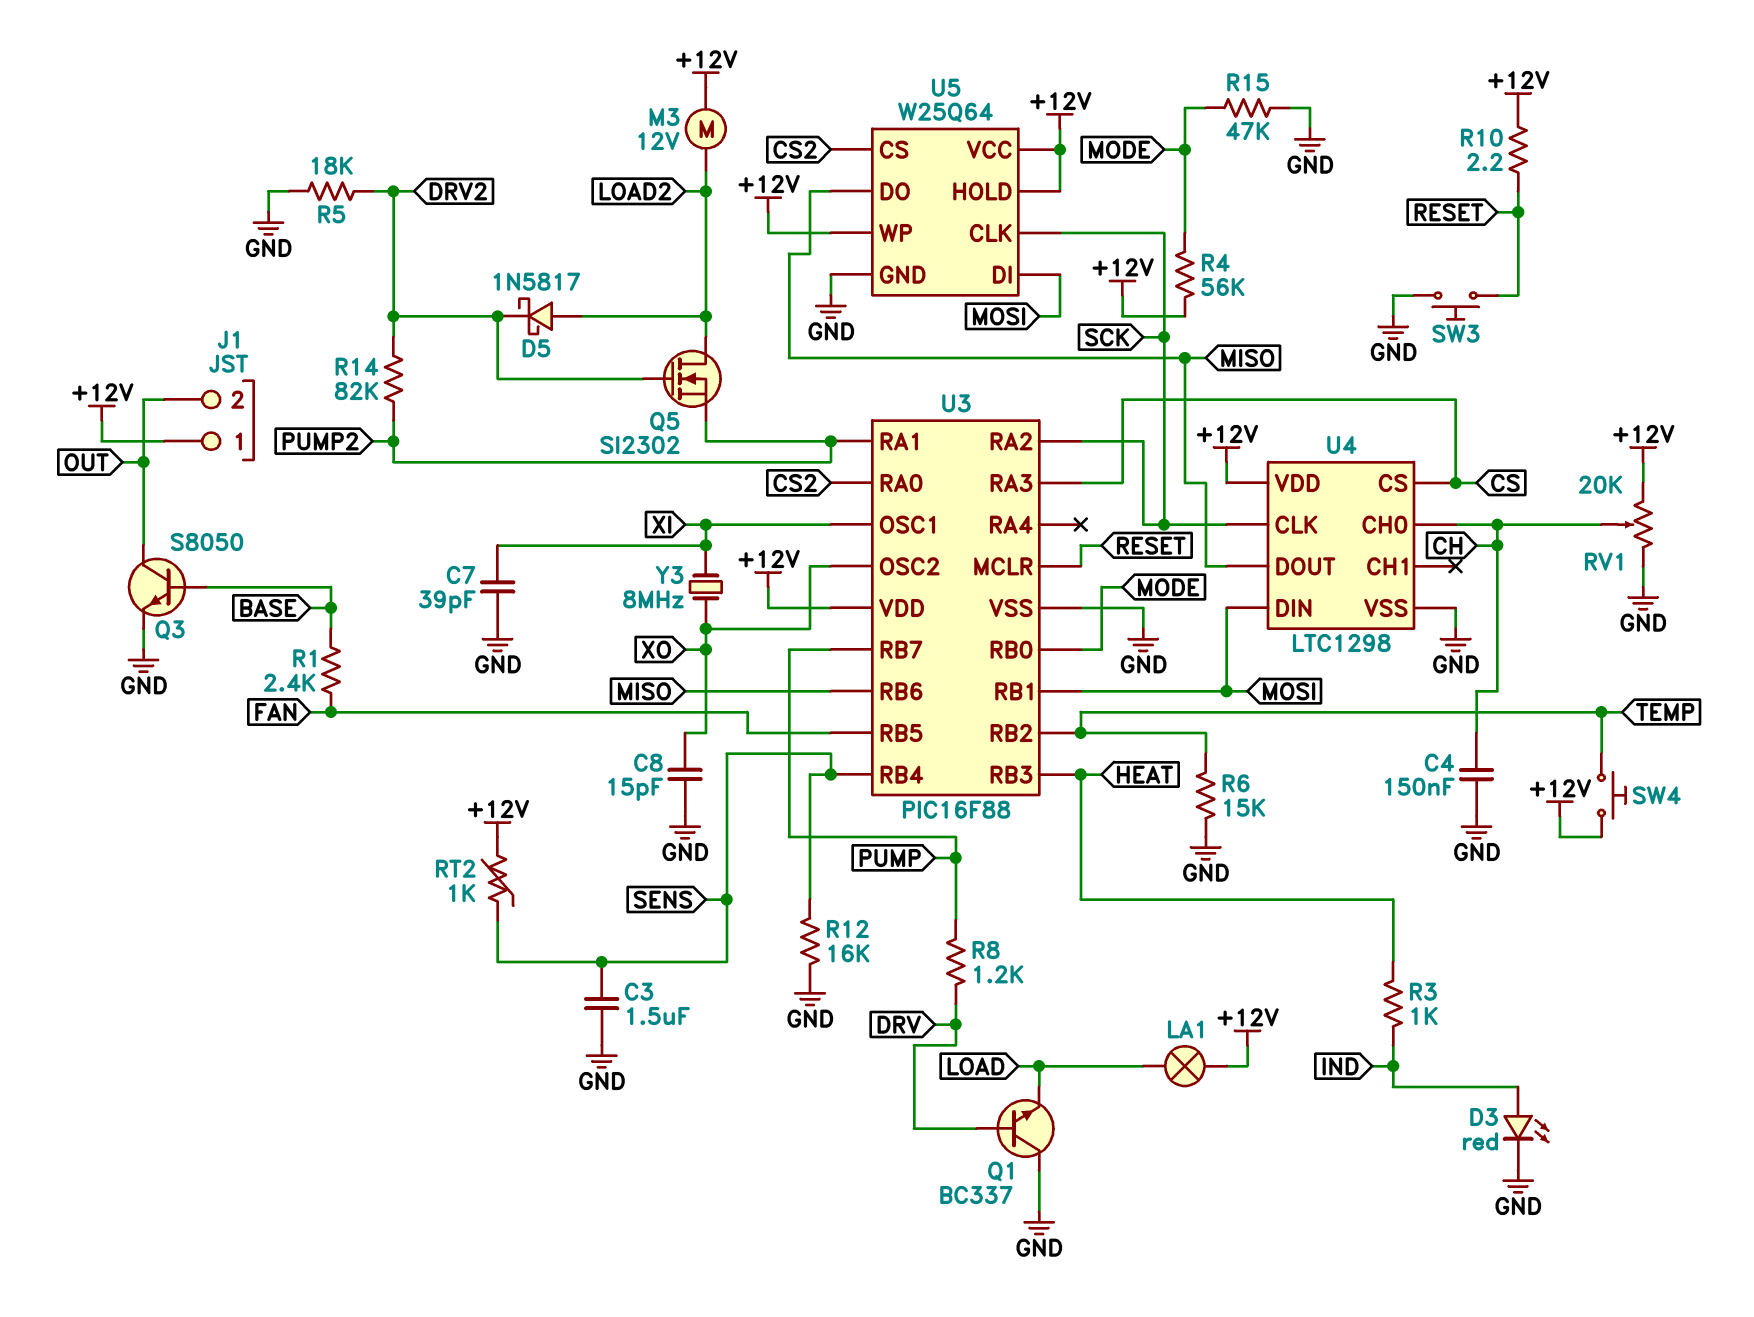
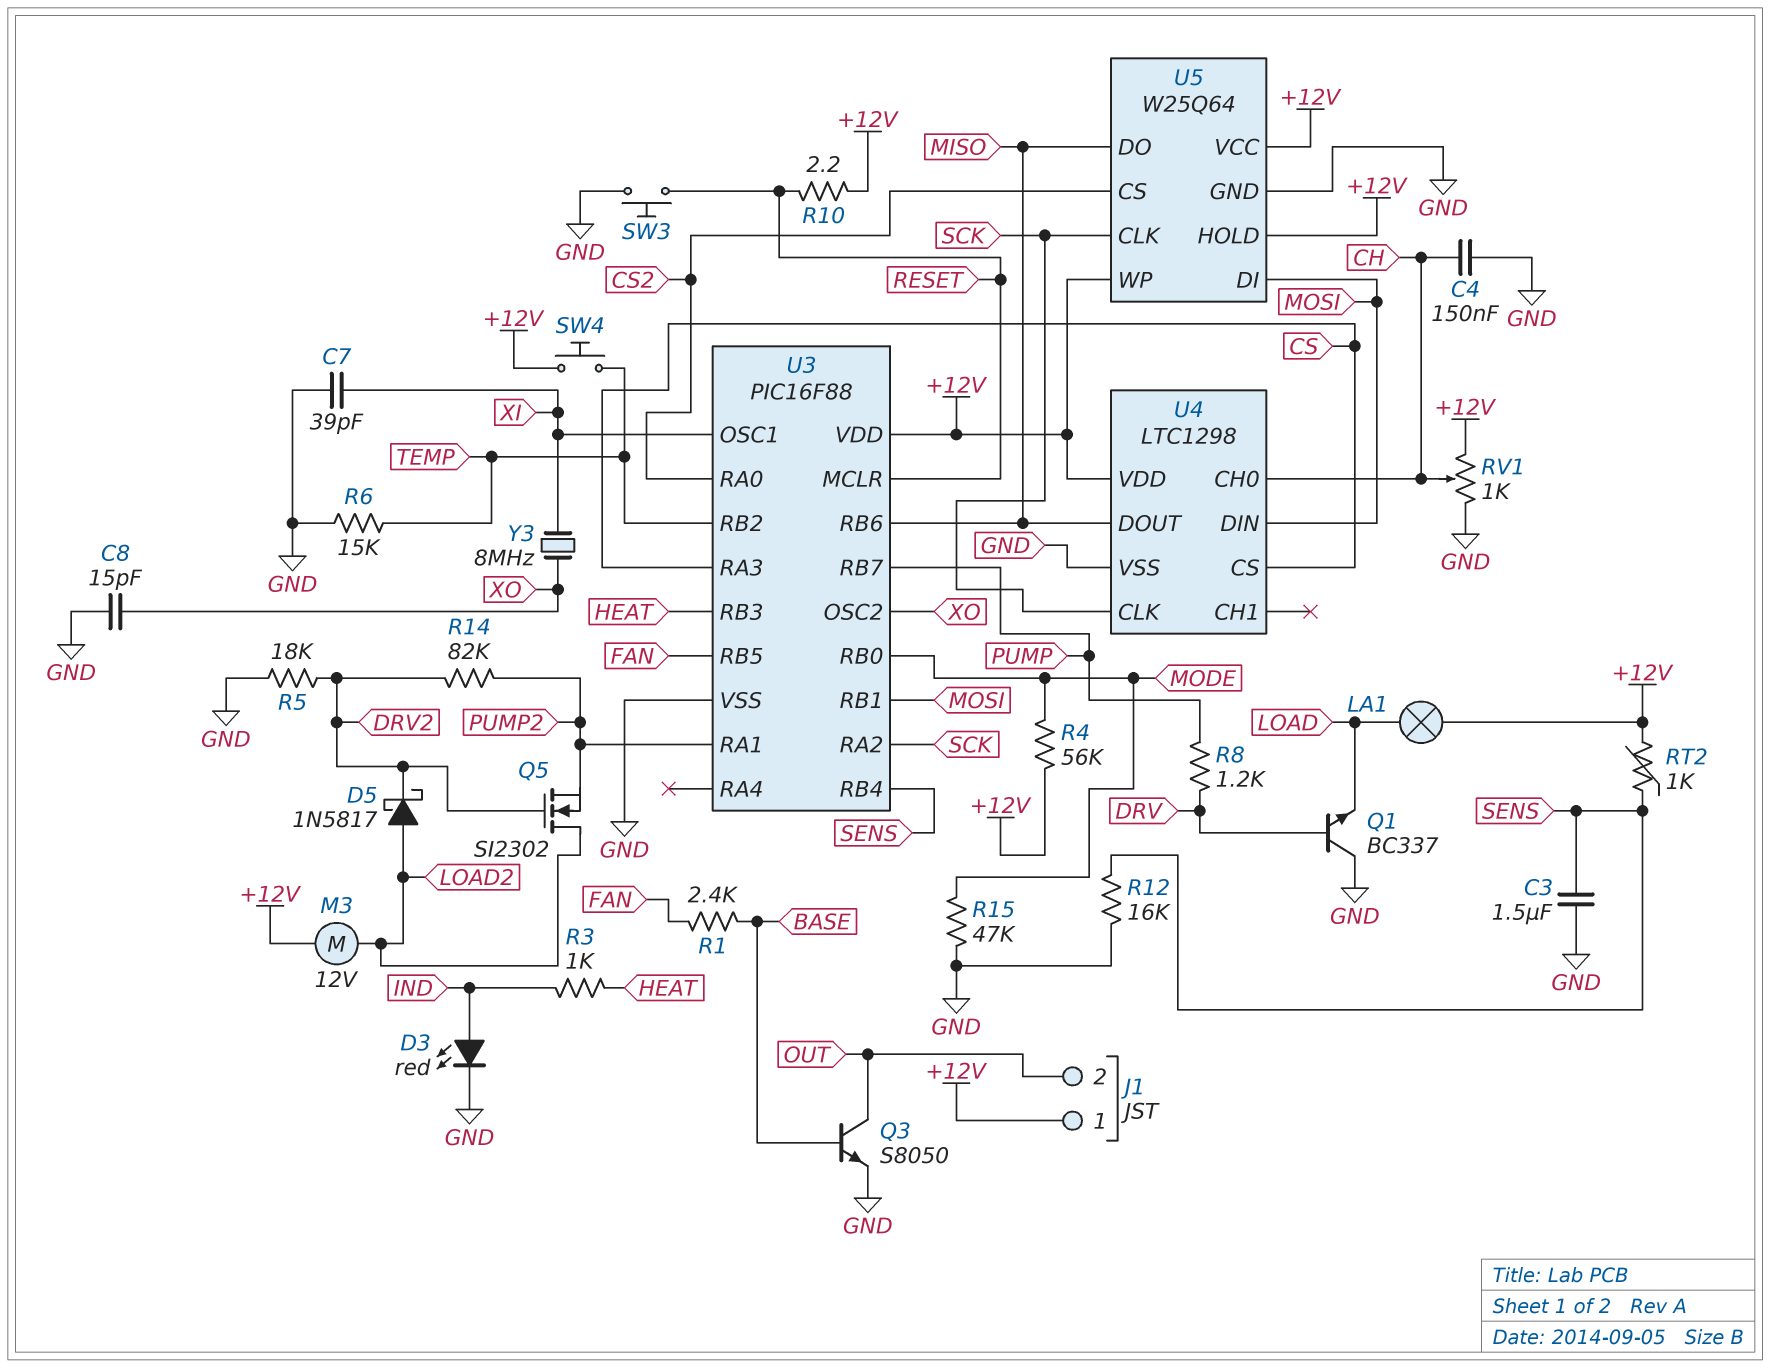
RV1: 20k (+12V, GND, wiper CH) -> 1k (+12V, GND, wiper CH)

